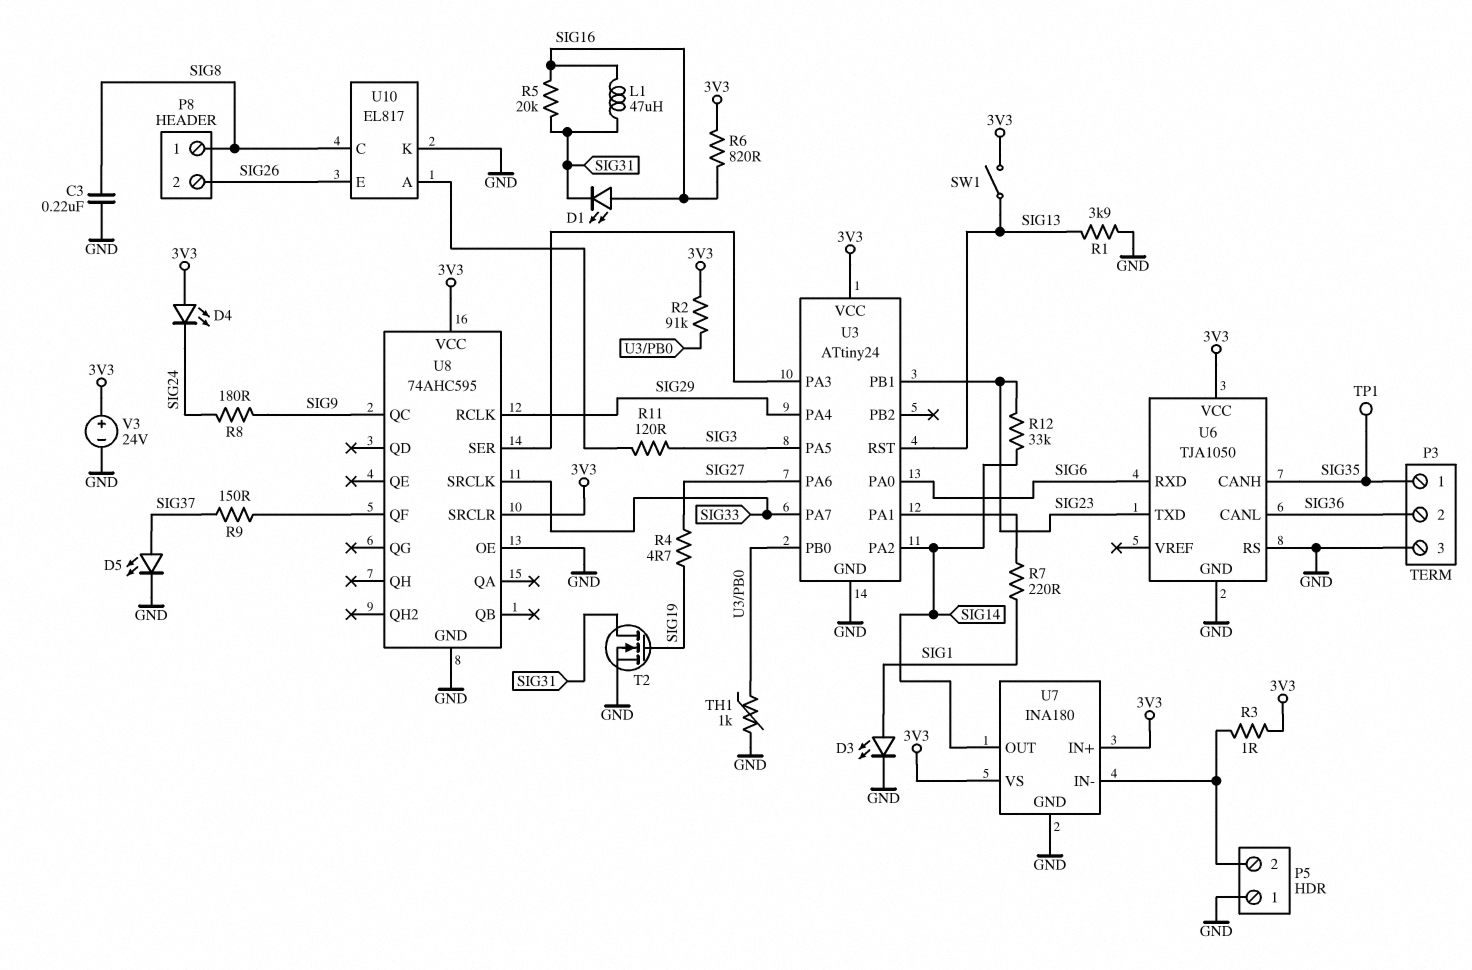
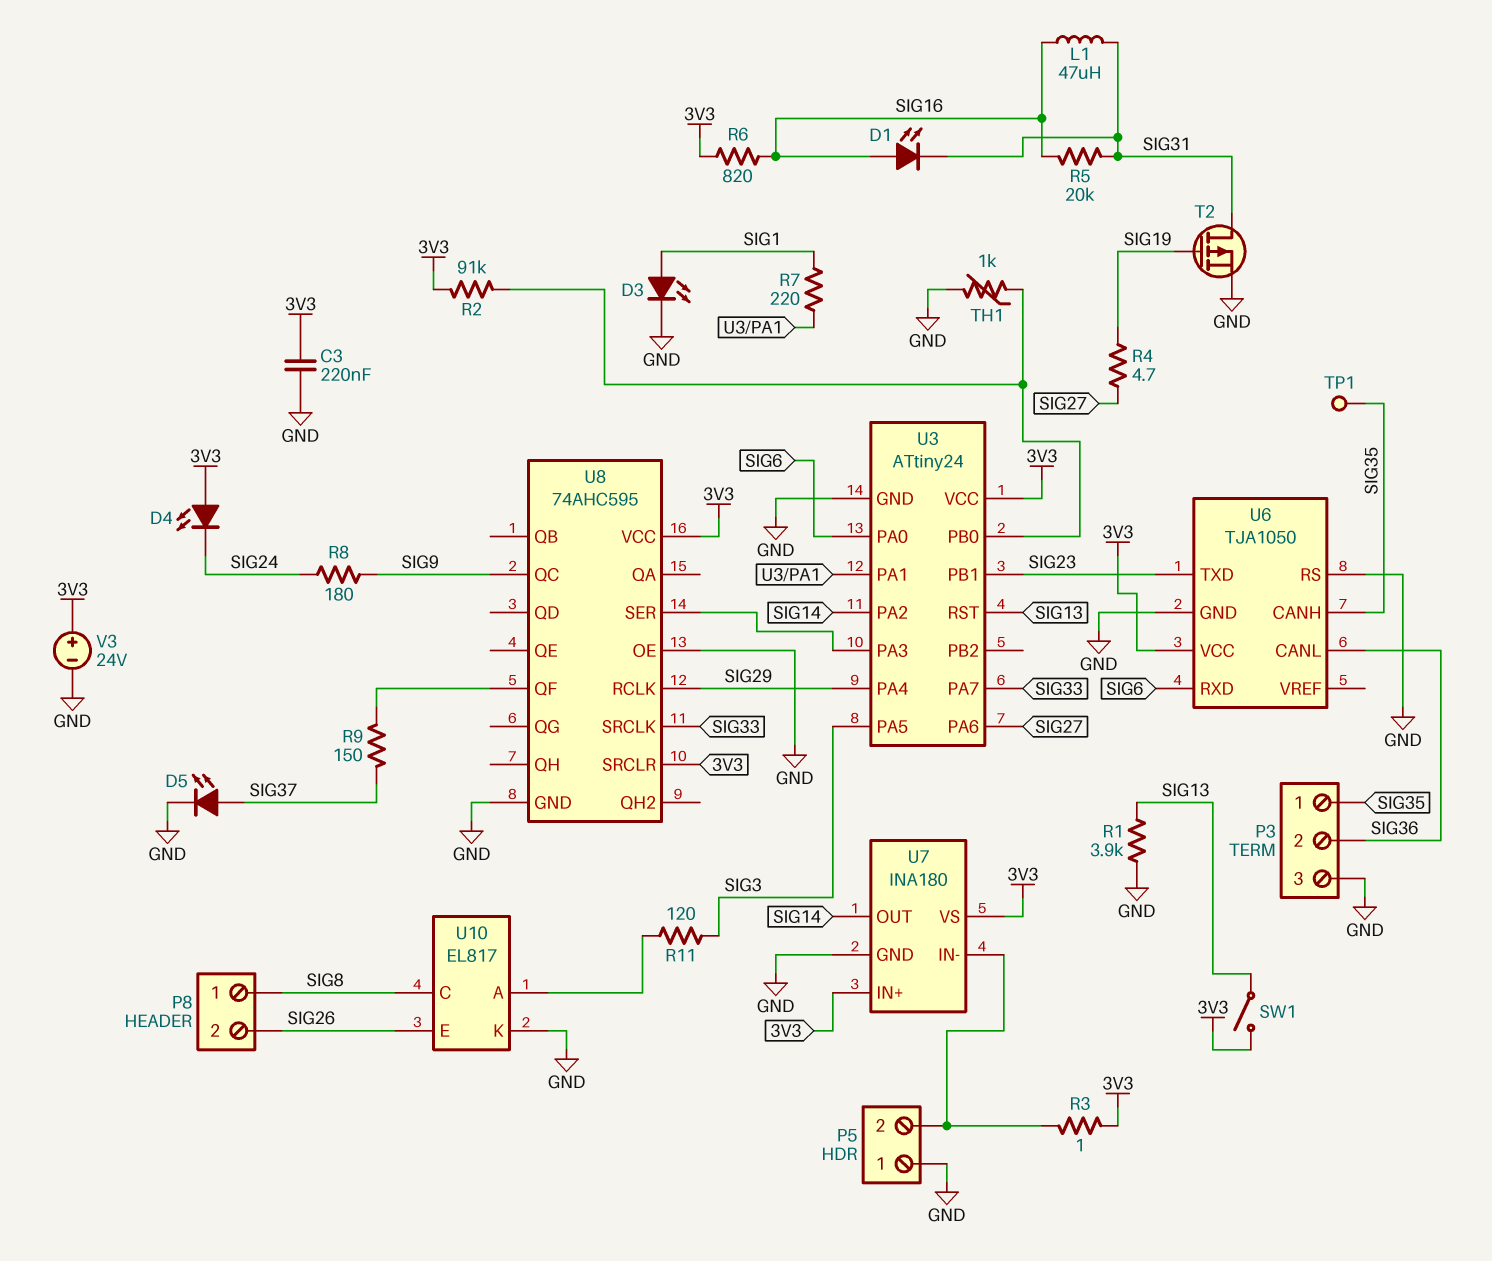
C3: 220nF (GND, SIG8) -> 220nF (3V3, GND)
R12: 33k (SIG14, SIG23) -> none
T2: NMOS (G SIG19, D SIG31, S GND) -> PMOS (G SIG19, D SIG31, S GND)

